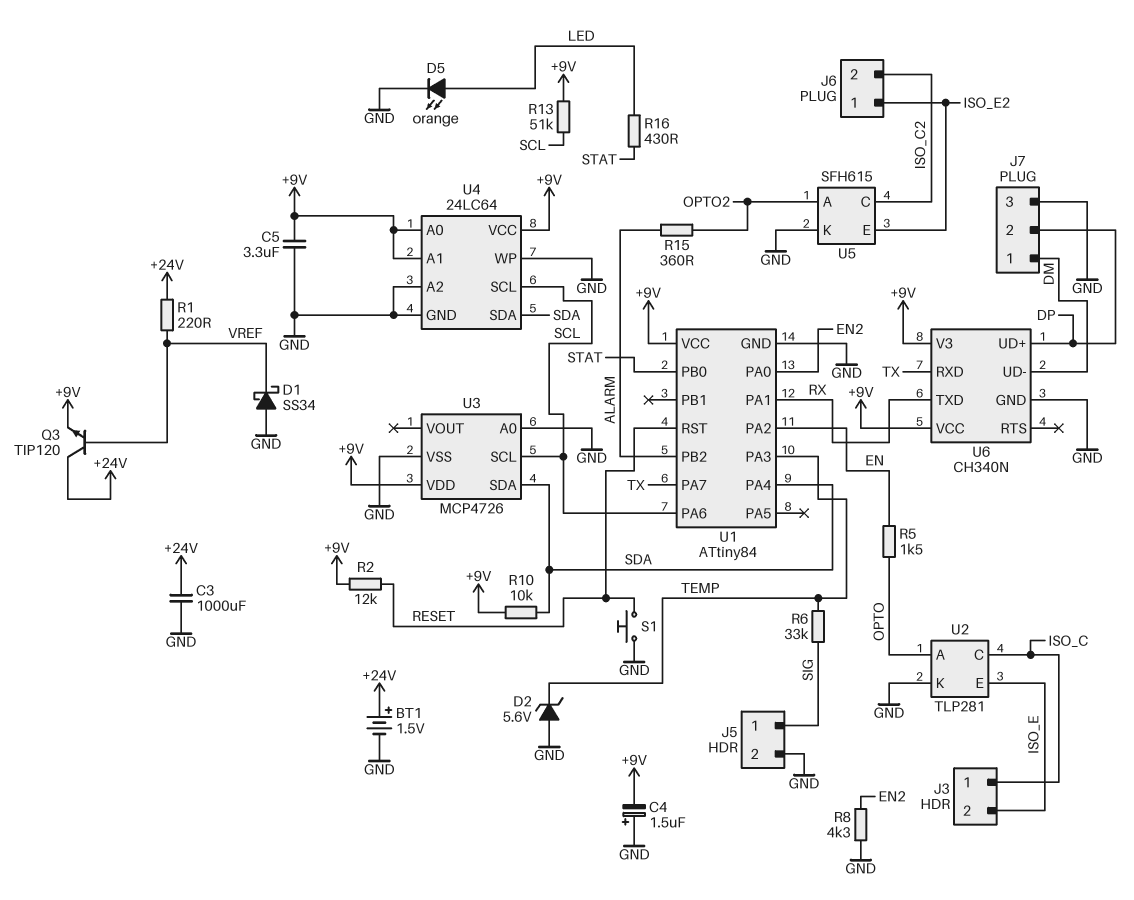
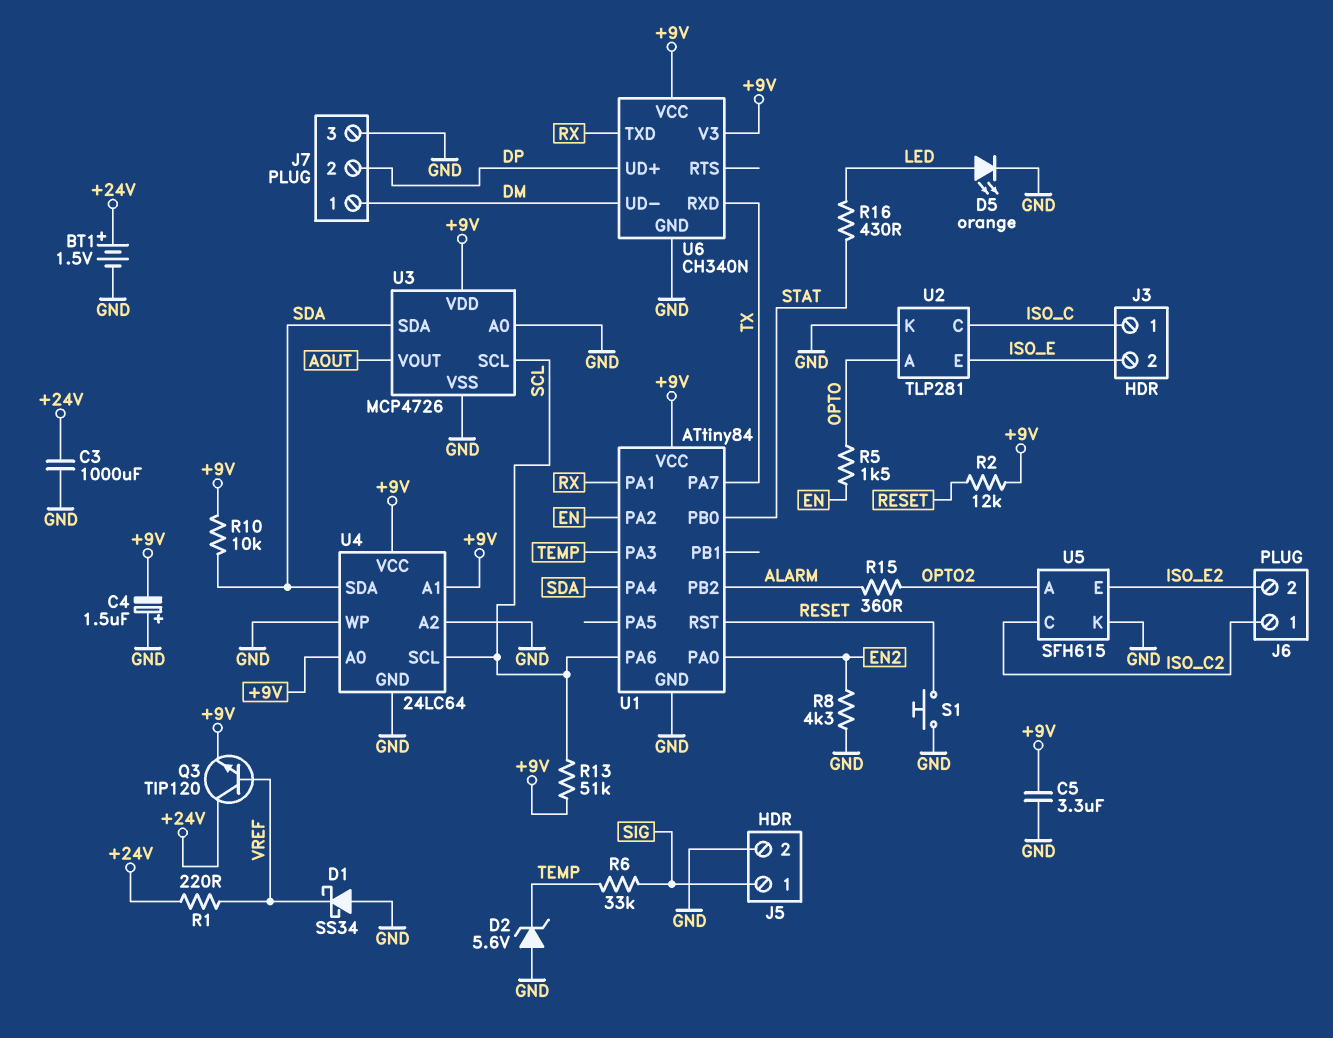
J6 pin 1: ISO_E2 -> ISO_C2
J6 pin 2: ISO_C2 -> ISO_E2
U3 pin VOUT: none -> AOUT

